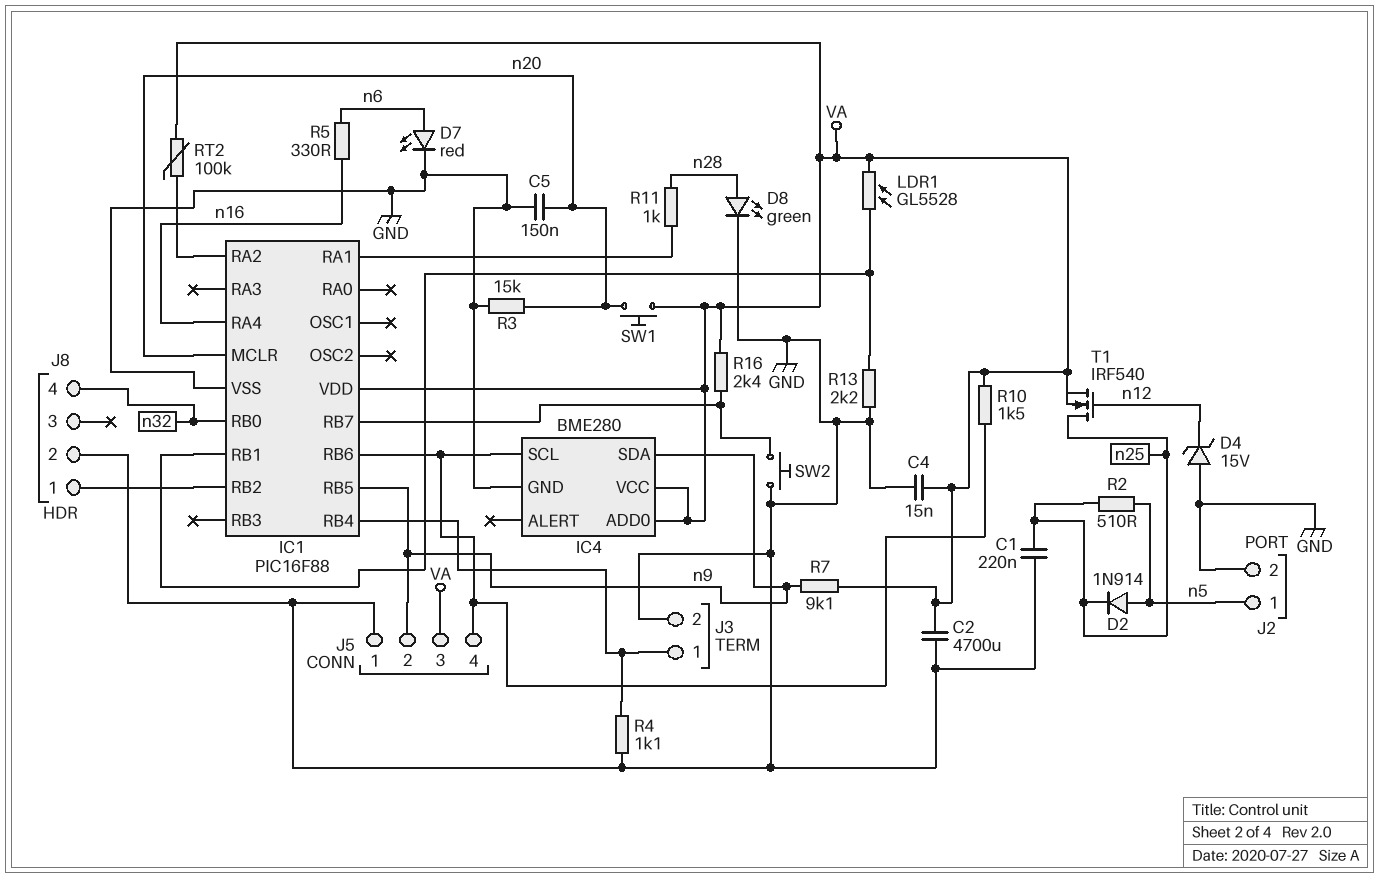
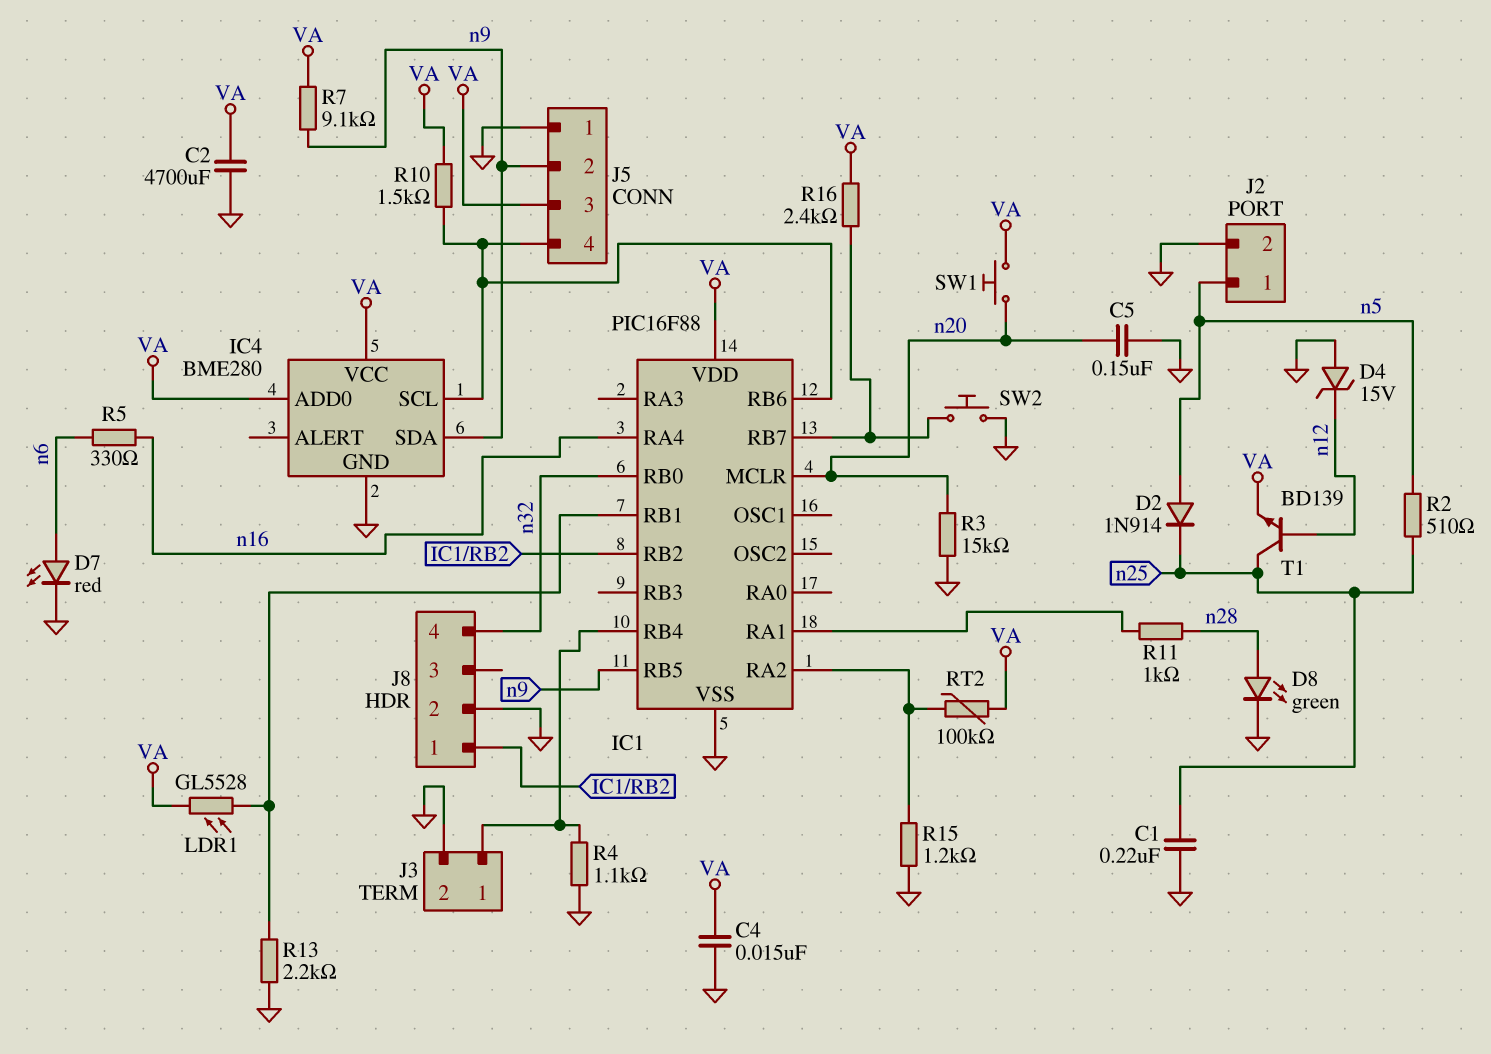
R15: none -> 1.2k (GND, IC1/RA2)
T1: NMOS IRF540 (G n12, D n25, S VA) -> NPN BD139 (B n12, C n25, E VA)

